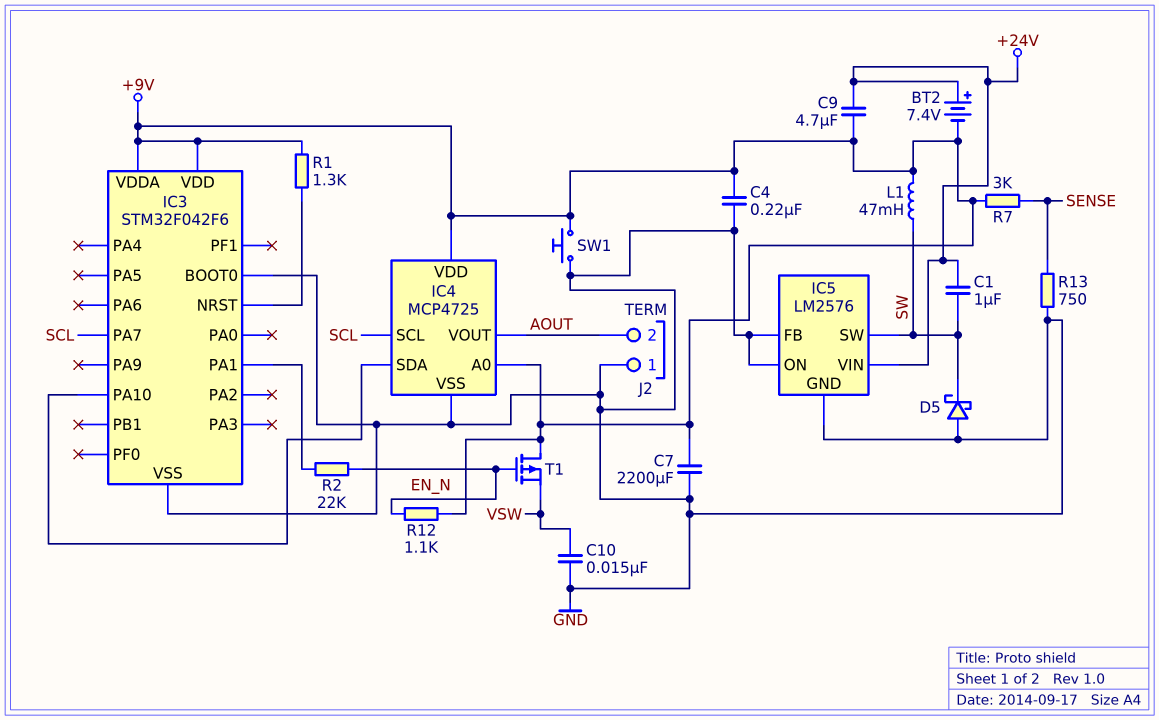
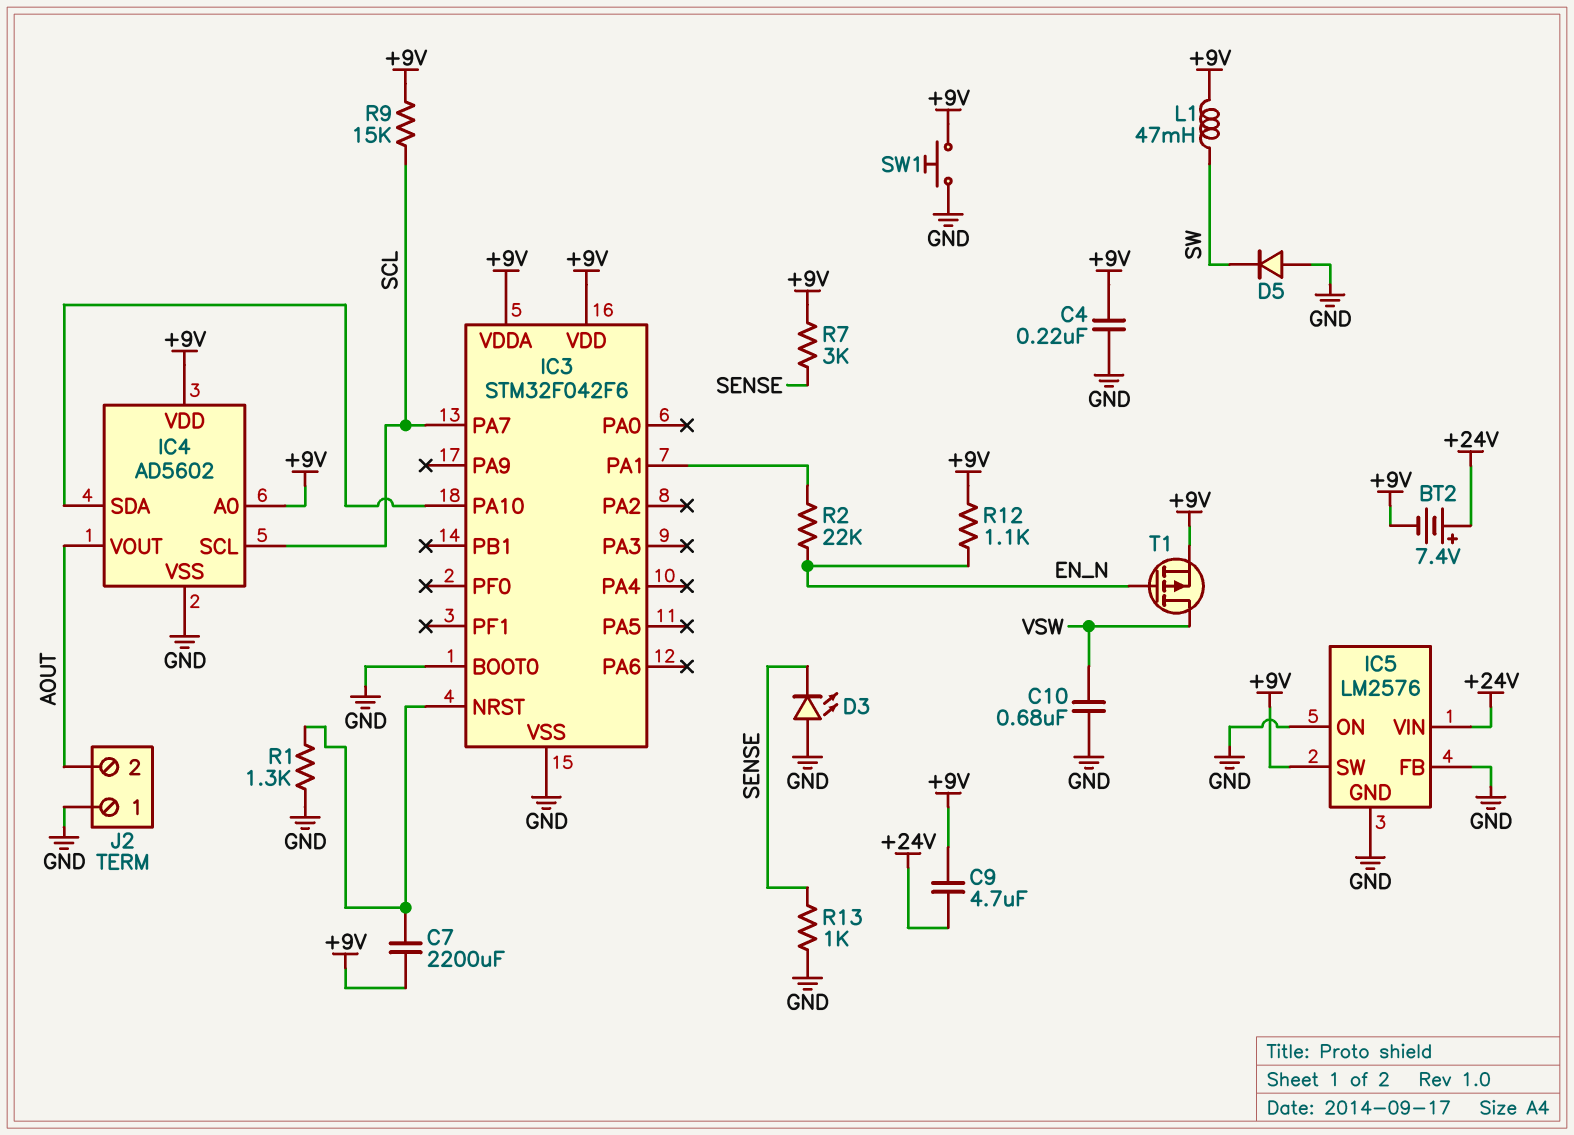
C1: 1uF (+24V, SW) -> none
C7: 2200uF (+9V, GND) -> 2200uF (+9V, IC3/NRST)
C10: 15nF (GND, VSW) -> 680nF (GND, VSW)
D3: none -> LED (A GND, K SENSE)
D5: schottky (A GND, K SW) -> diode (A GND, K SW)
IC4: MCP4725 -> AD5602
IC5 pin SW: SW -> +9V
R1: 1.3k (+9V, IC3/NRST) -> 1.3k (GND, IC3/NRST)
R9: none -> 15k (+9V, SCL)
R13: 750 (GND, SENSE) -> 1k (GND, SENSE)
T1: PMOS (G EN_N, D +9V, S VSW) -> PMOS (G EN_N, D VSW, S +9V)

